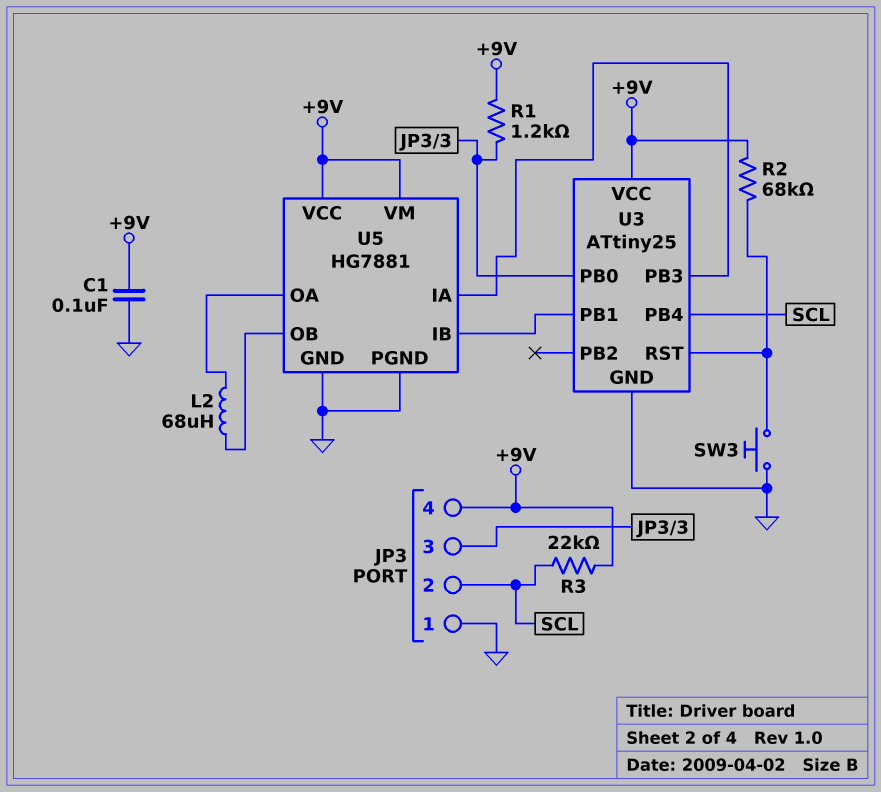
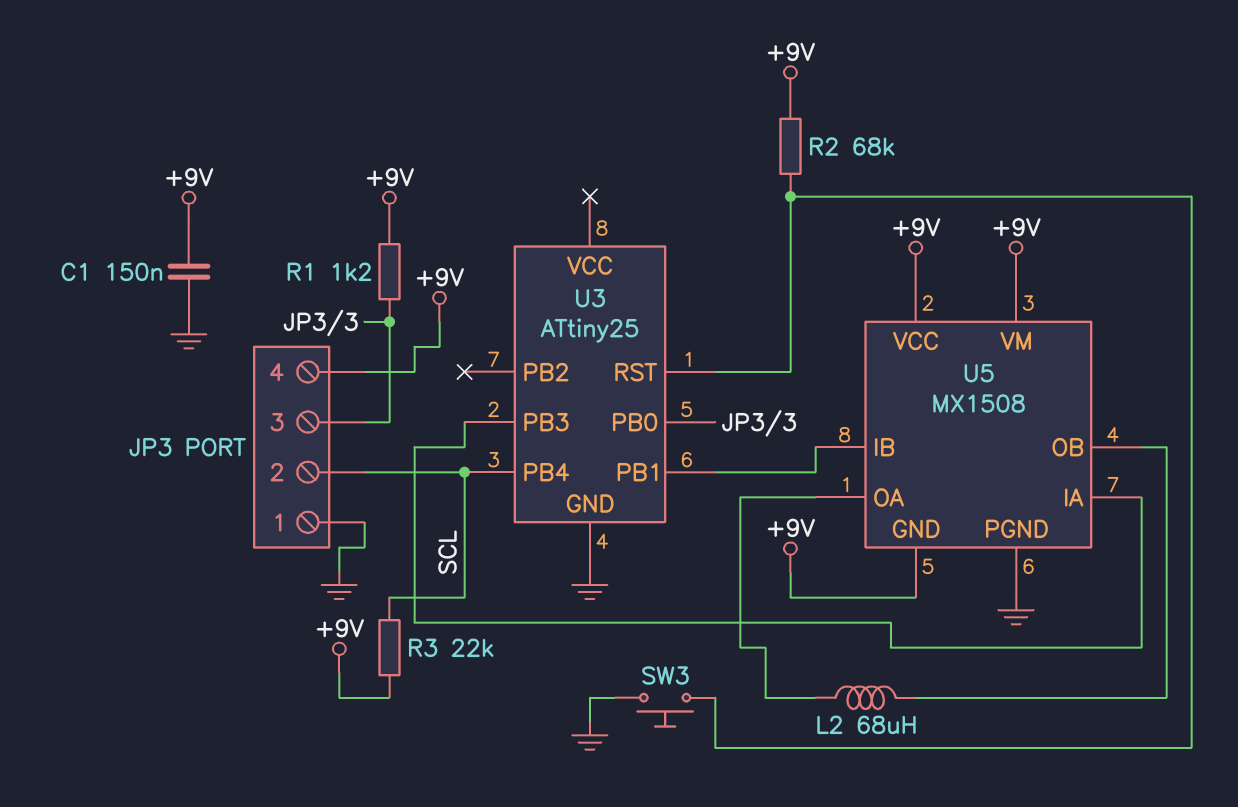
C1: 100nF (+9V, GND) -> 150nF (+9V, GND)
U3 pin VCC: +9V -> none
U5: HG7881 -> MX1508
U5 pin GND: GND -> +9V

